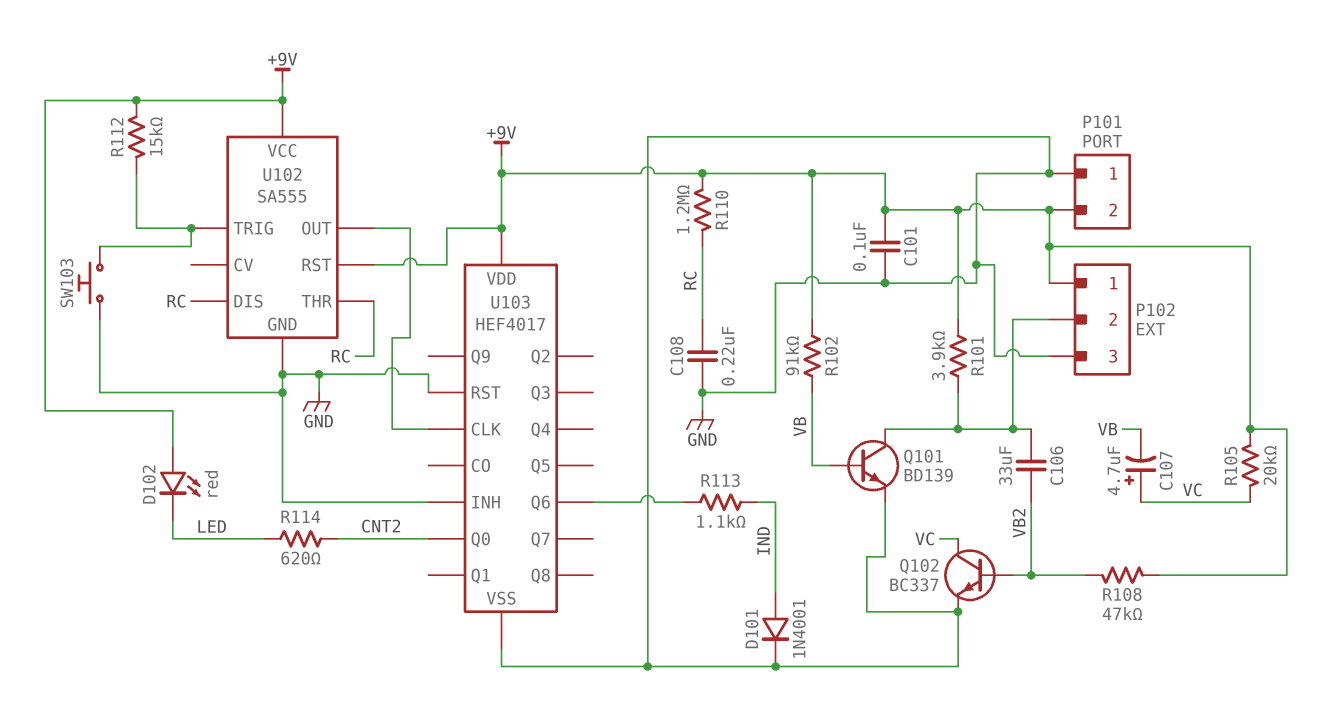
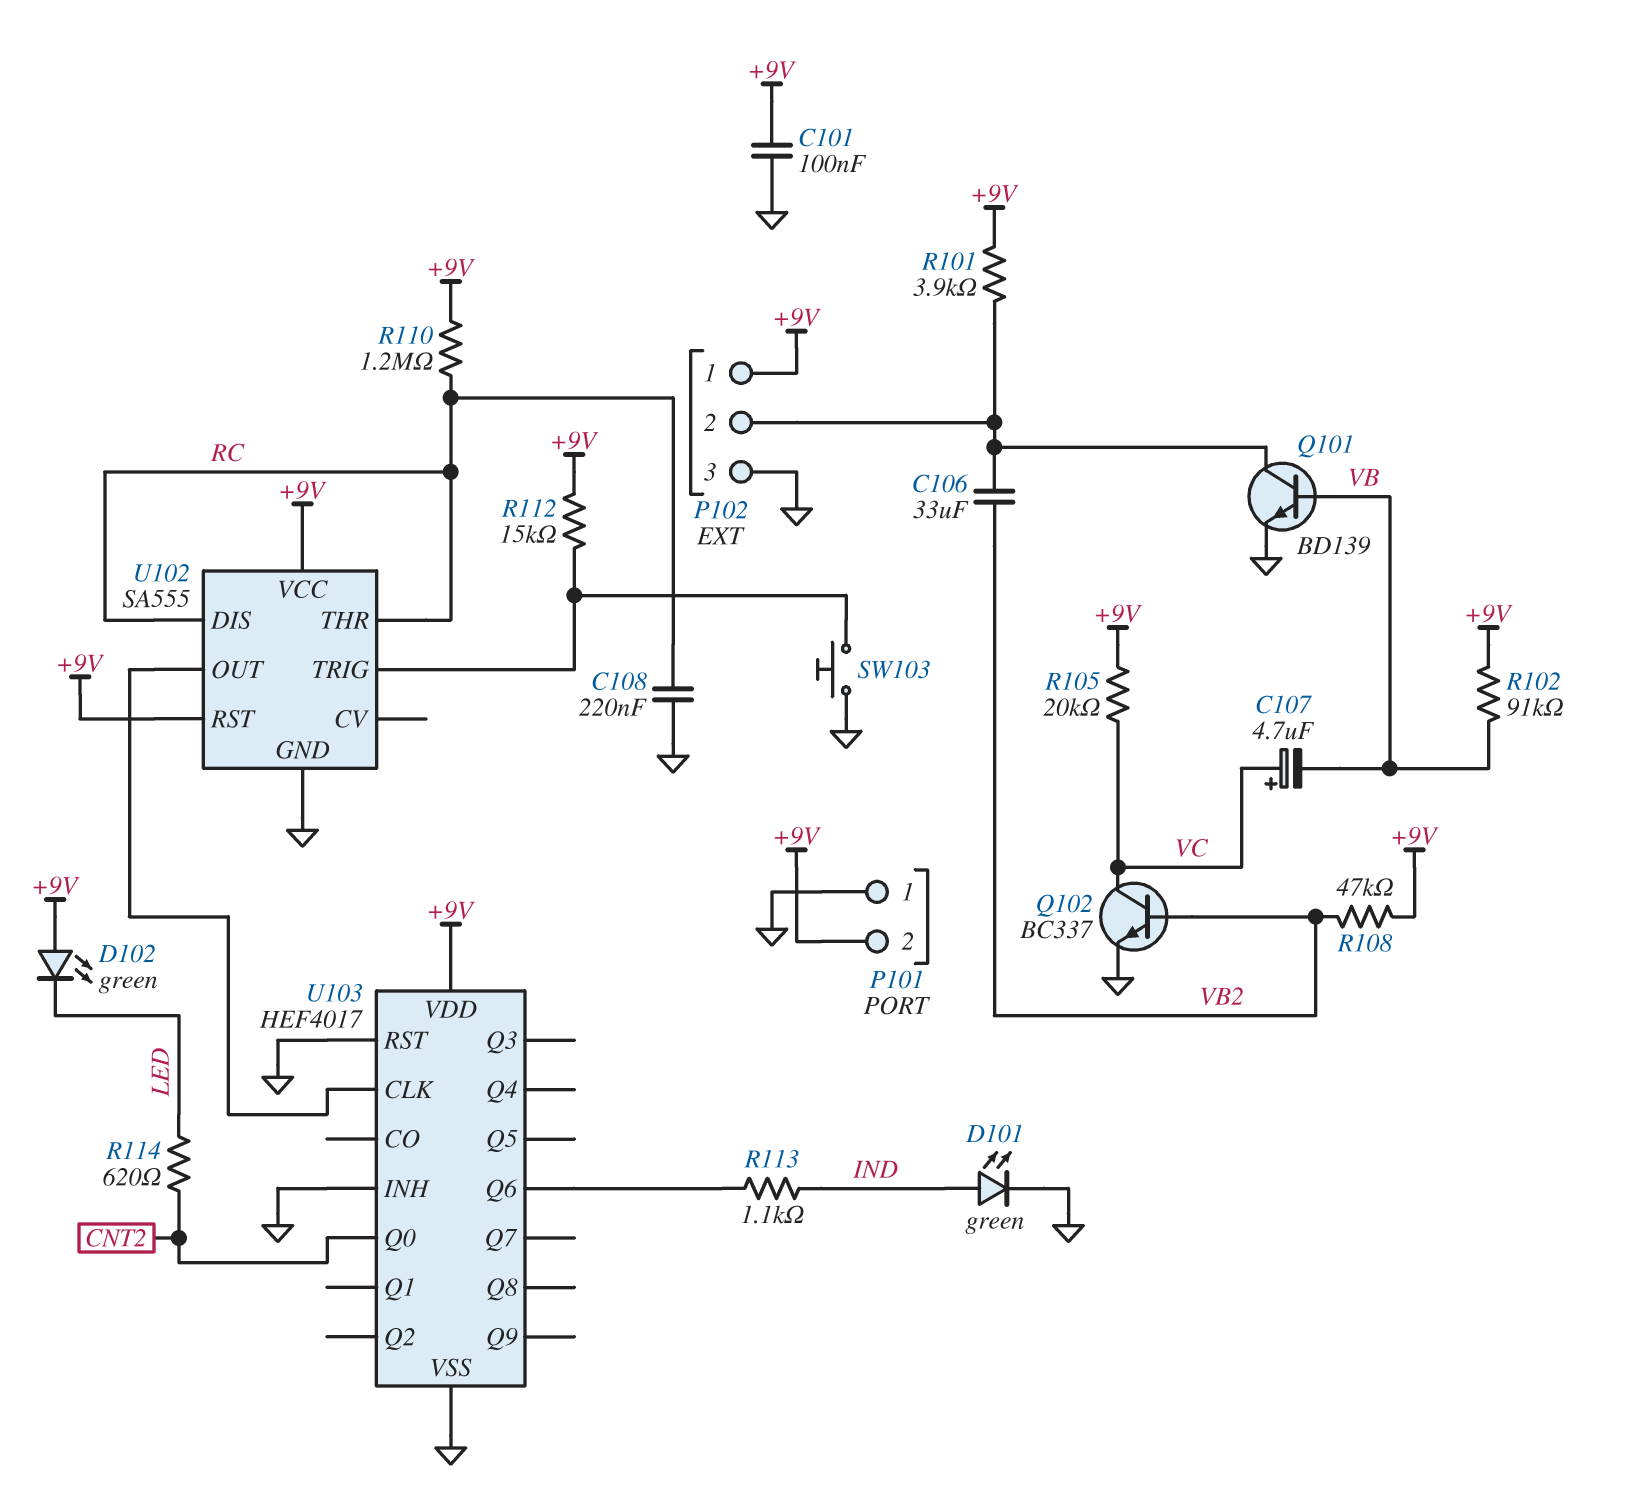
D101: diode 1N4001 (A IND, K GND) -> LED green (A IND, K GND)
D102: LED red (A +9V, K LED) -> LED green (A +9V, K LED)

